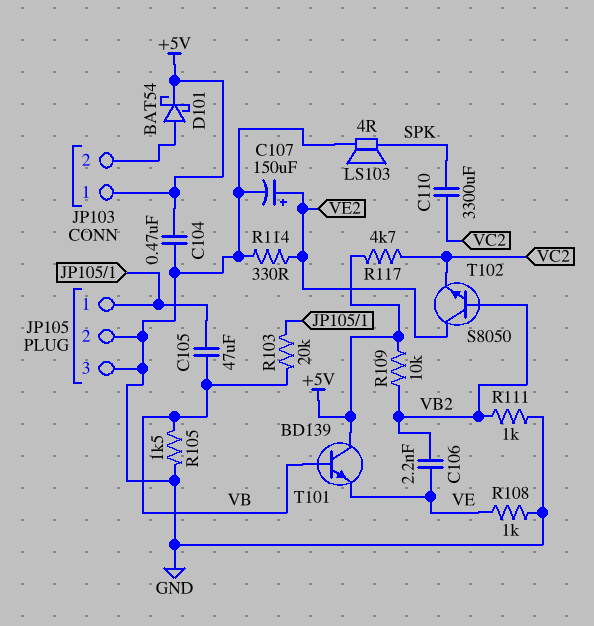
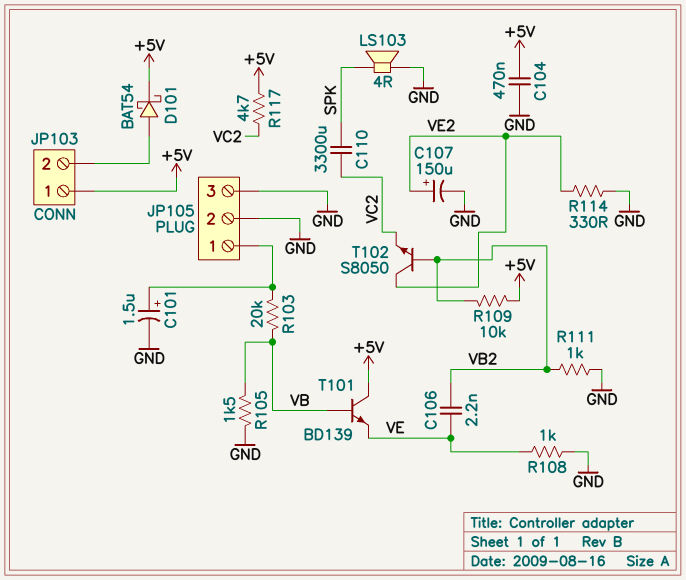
C101: none -> 1.5uF (plus JP105/1, minus GND)
C105: 47uF (JP105/1, VB) -> none

